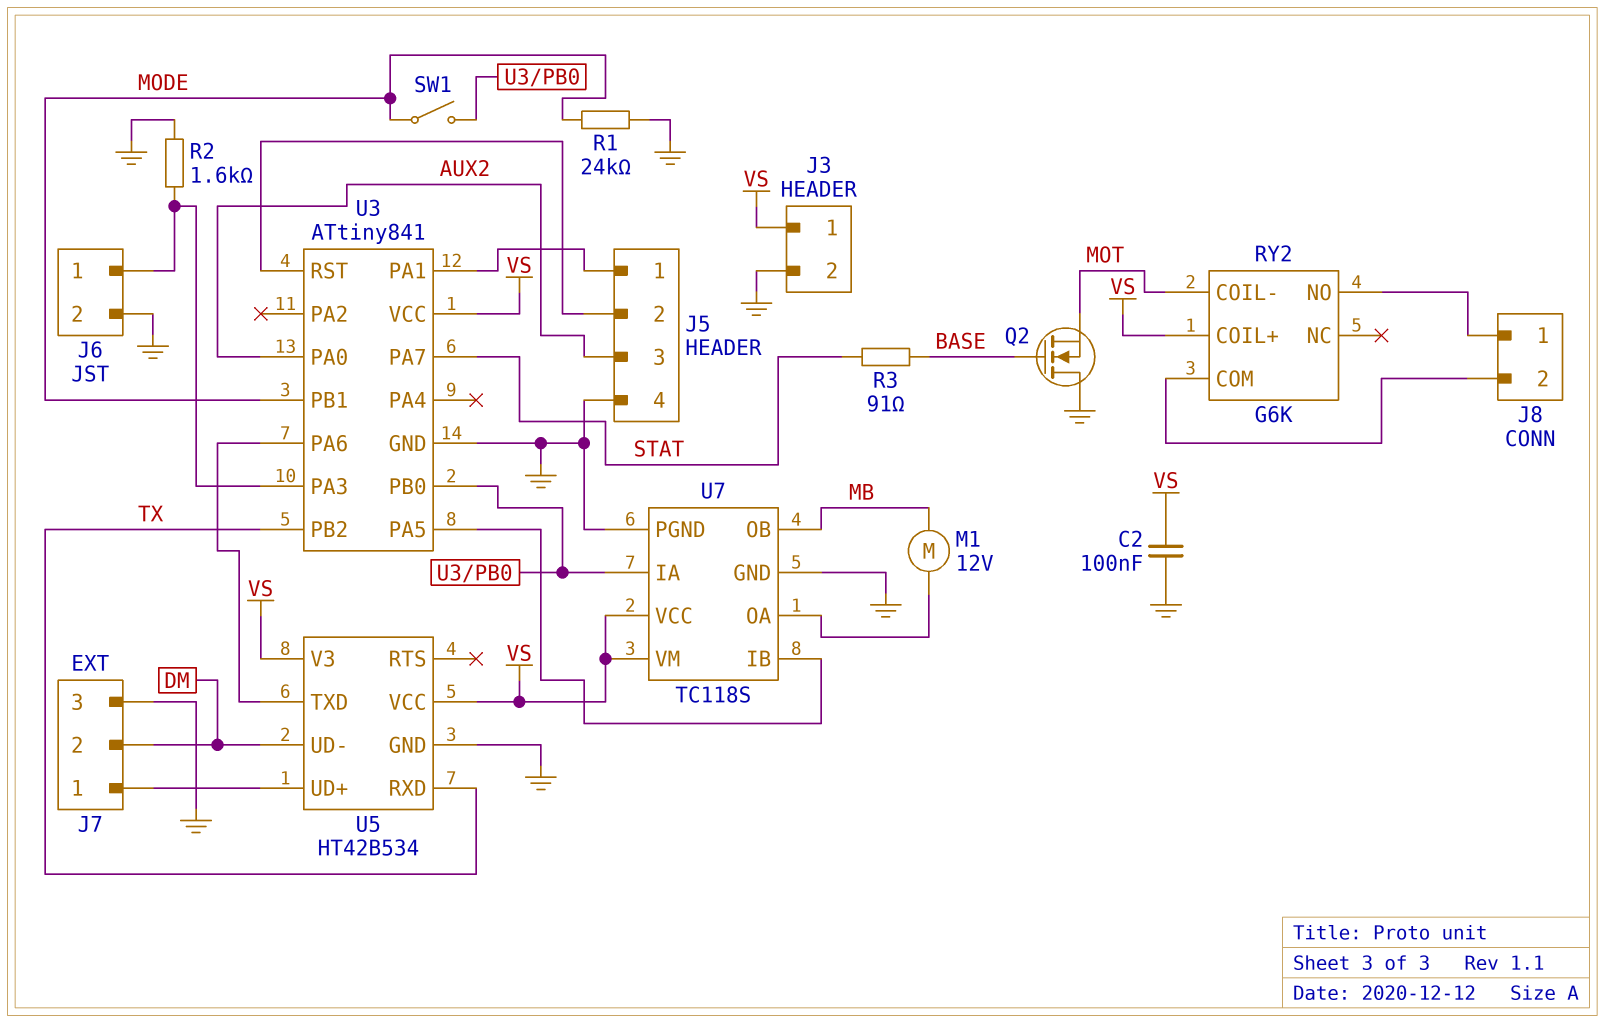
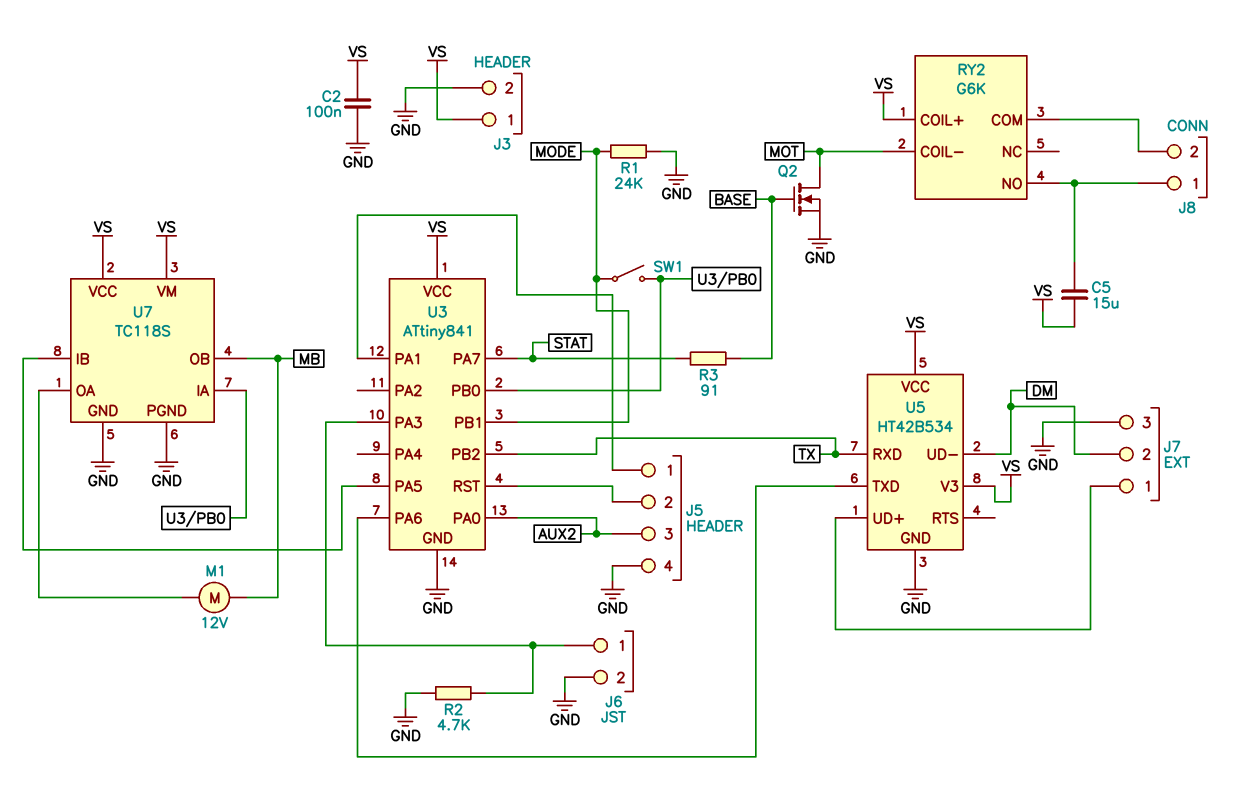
C5: none -> 15uF (J8/1, VS)
Q2: NMOS (G BASE, D GND, S MOT) -> NMOS (G BASE, D MOT, S GND)
R2: 1.6k (GND, J6/1) -> 4.7k (GND, J6/1)

